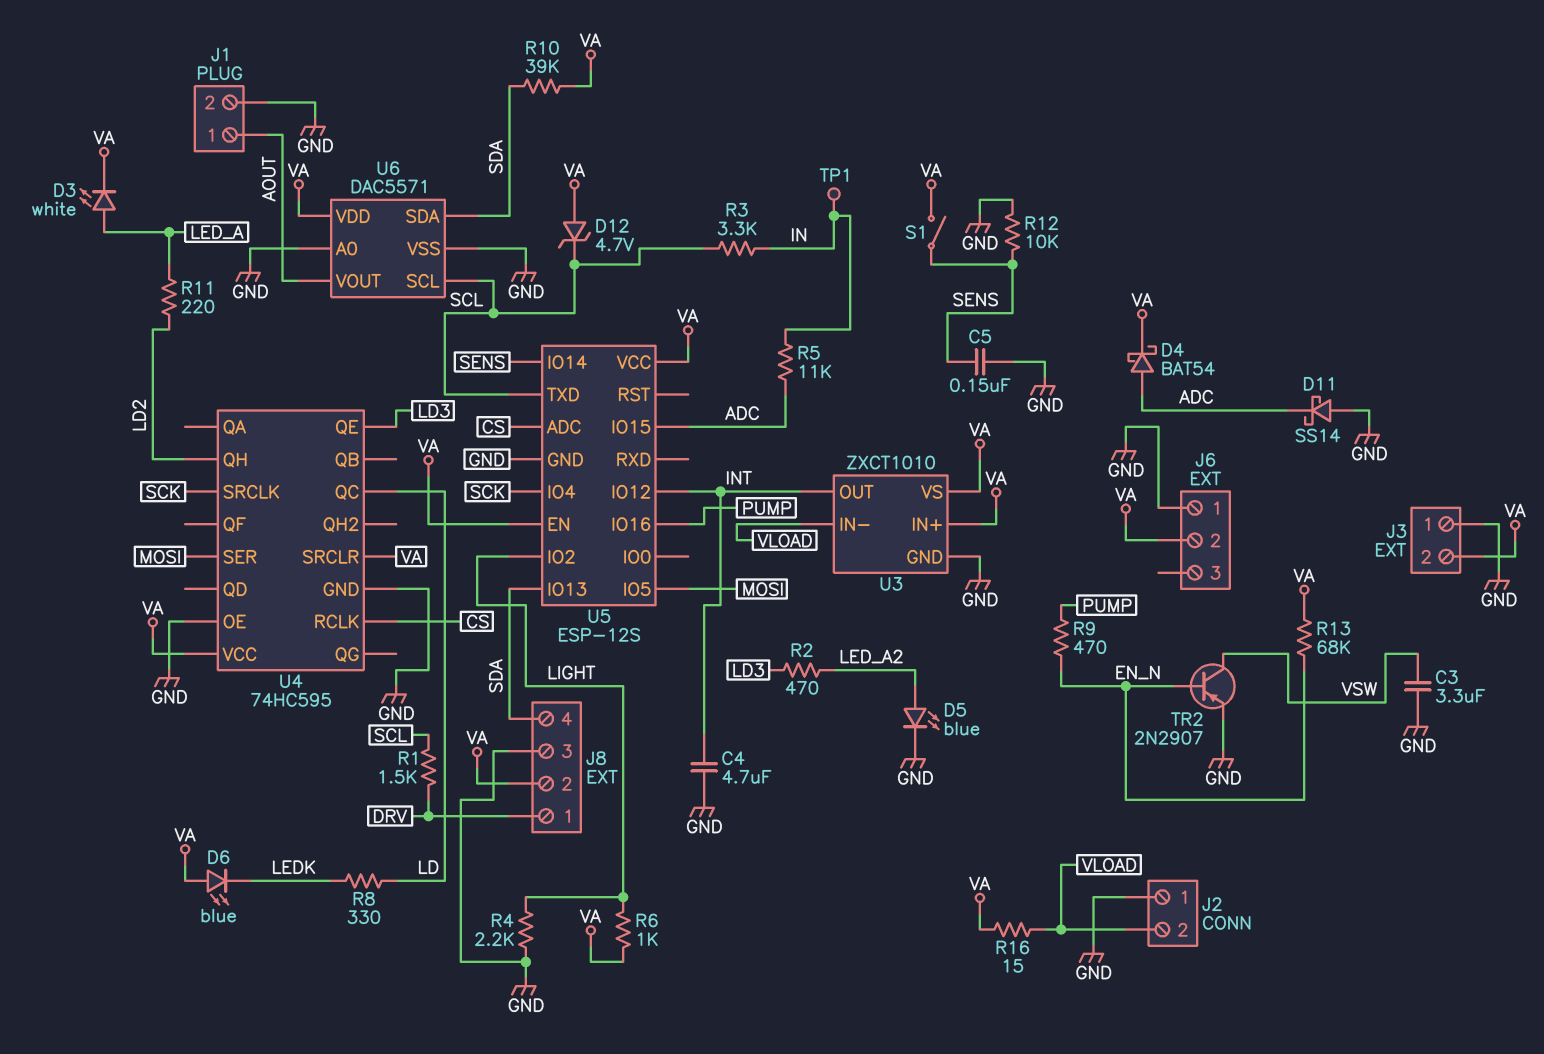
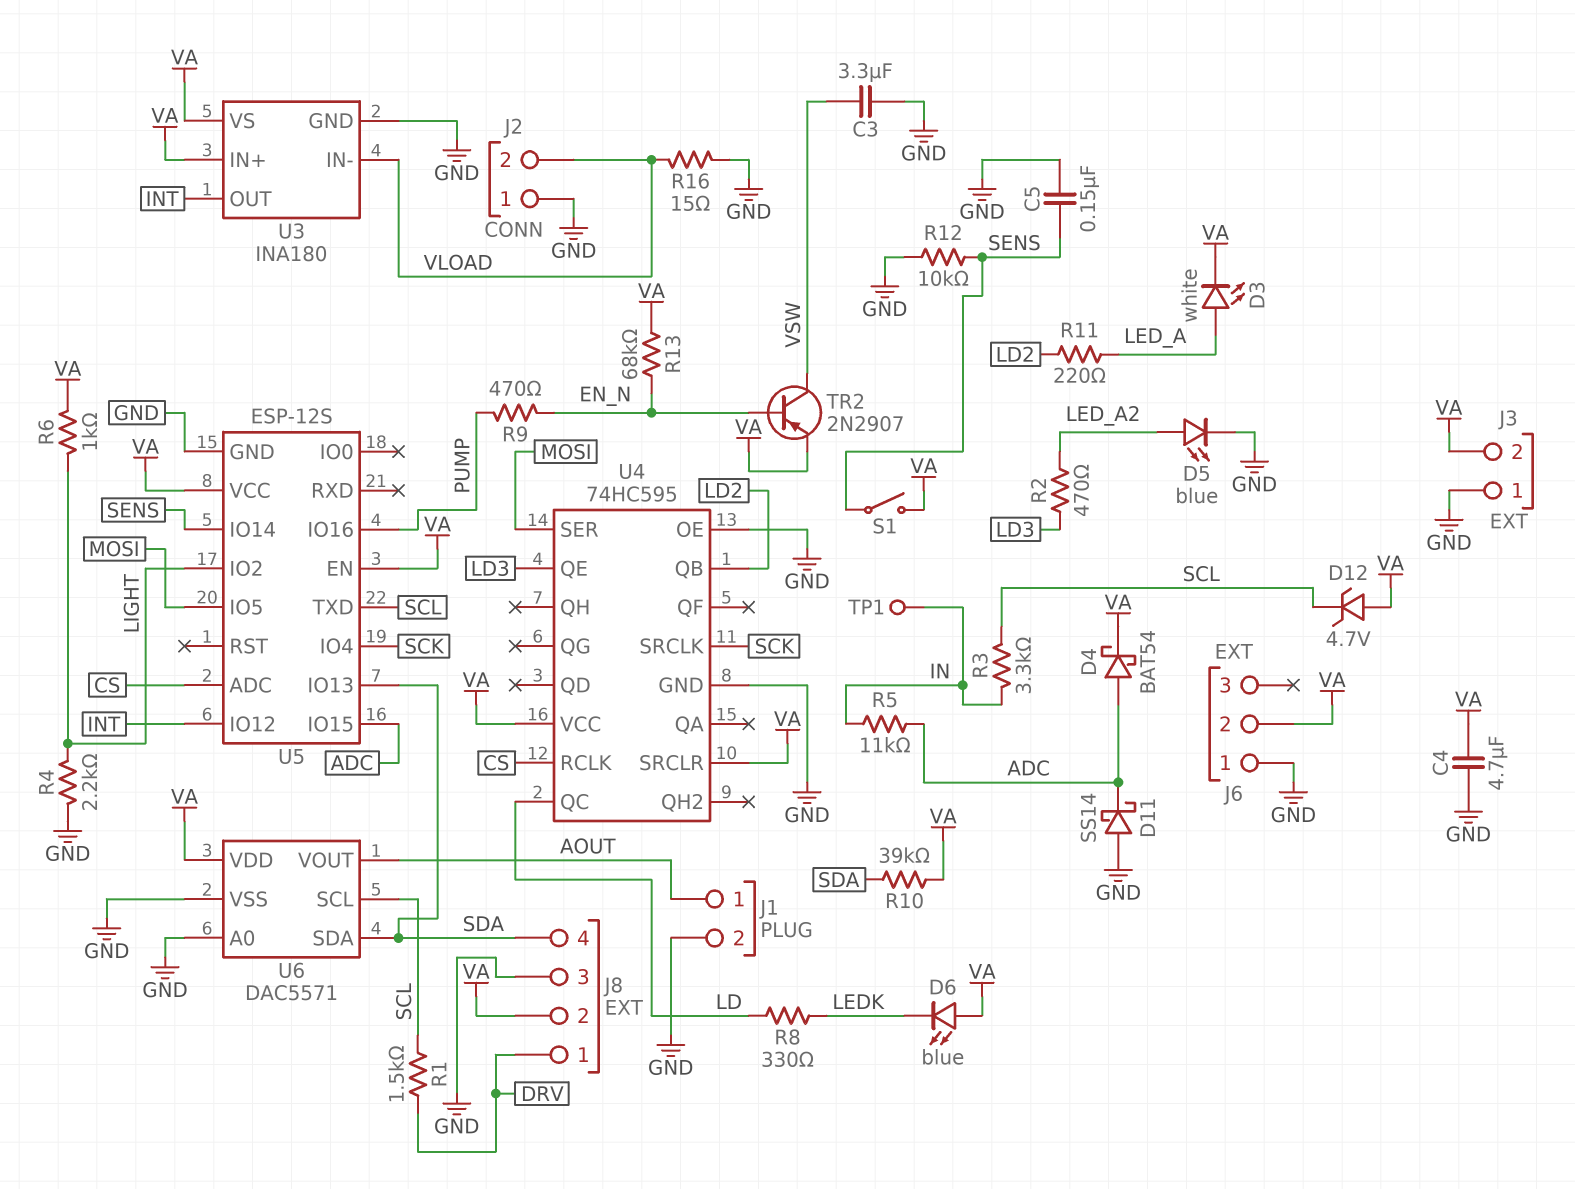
C4: 4.7uF (GND, INT) -> 4.7uF (GND, VA)
R16: 15 (VA, VLOAD) -> 15 (GND, VLOAD)
TR2: PNP 2N2907 (B EN_N, C VSW, E GND) -> PNP 2N2907 (B EN_N, C VSW, E VA)
U3: ZXCT1010 -> INA180
U4 pin QB: none -> LD2
U4 pin QH: LD2 -> none

